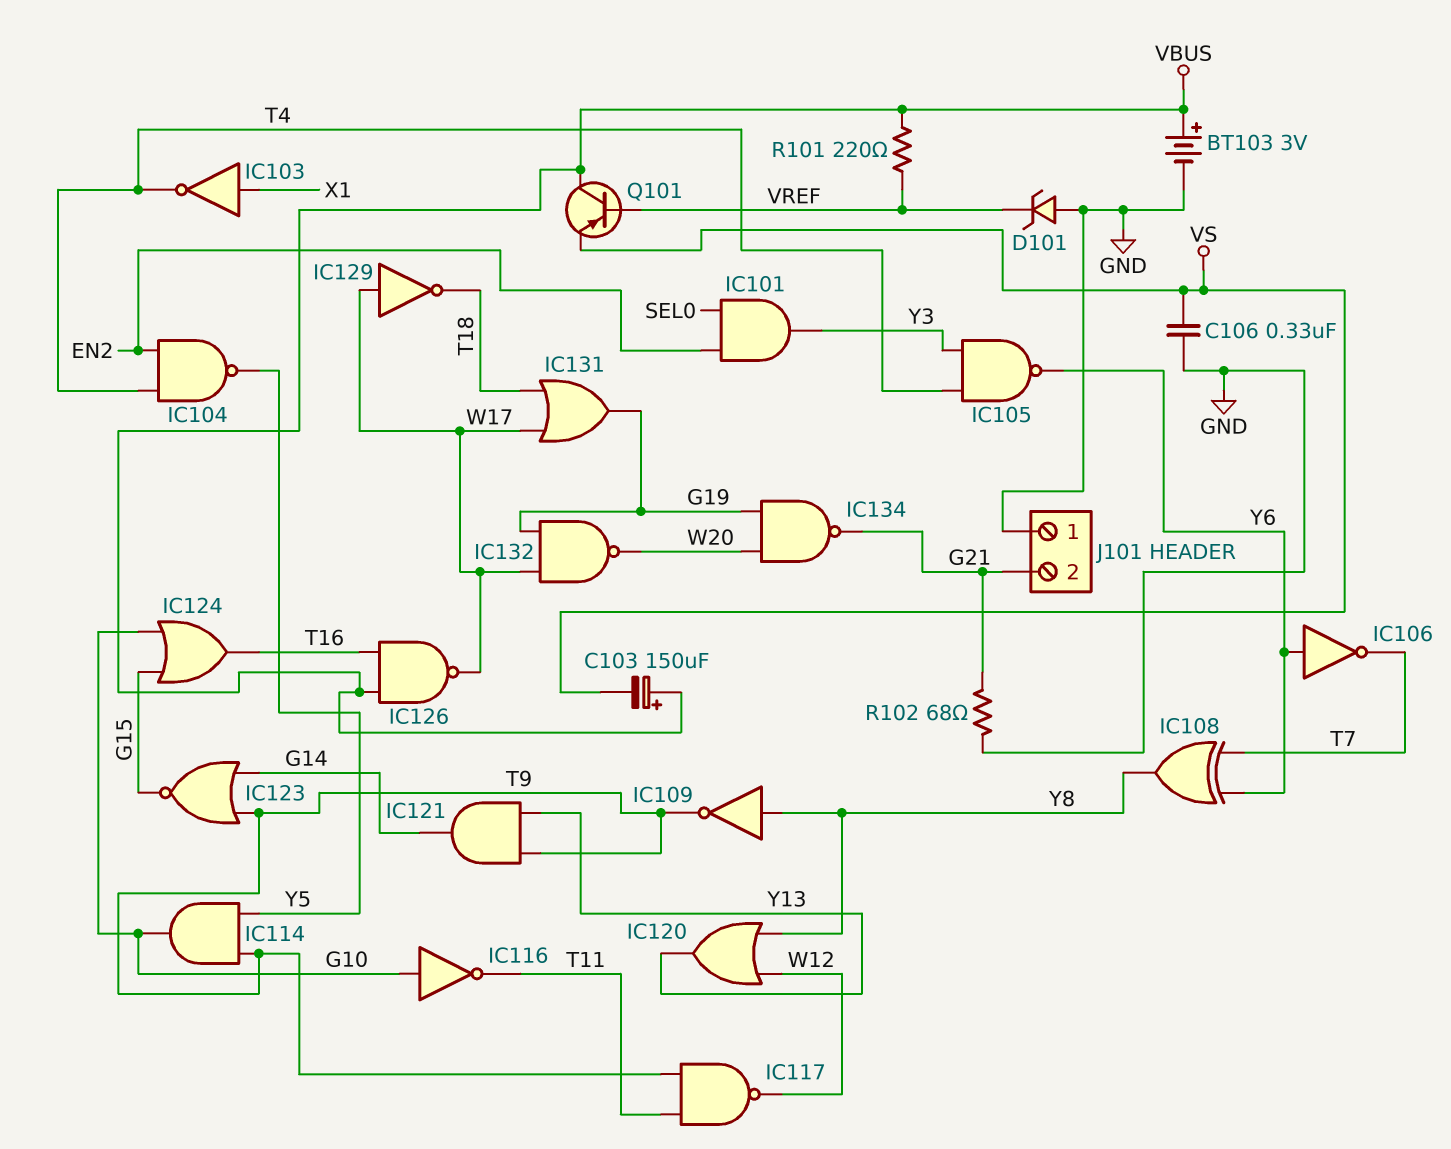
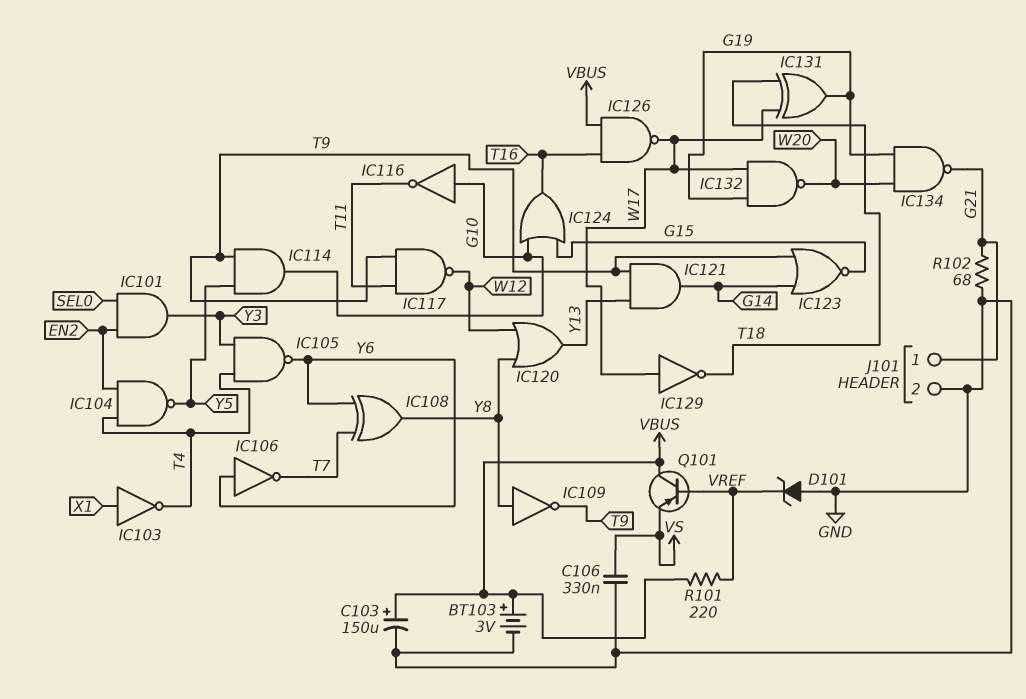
C103: 150uF (plus VBUS, minus VS) -> 150uF (plus VBUS, minus GND)
IC131: OR (in T18, in W17, out G19) -> XOR (in T18, in W17, out G19)
J101 pin 1: GND -> G21
J101 pin 2: G21 -> GND

